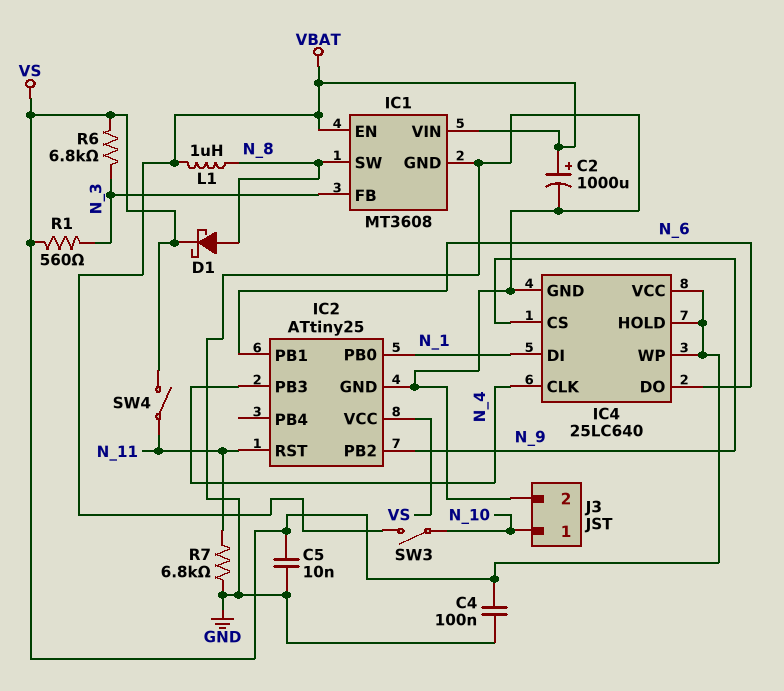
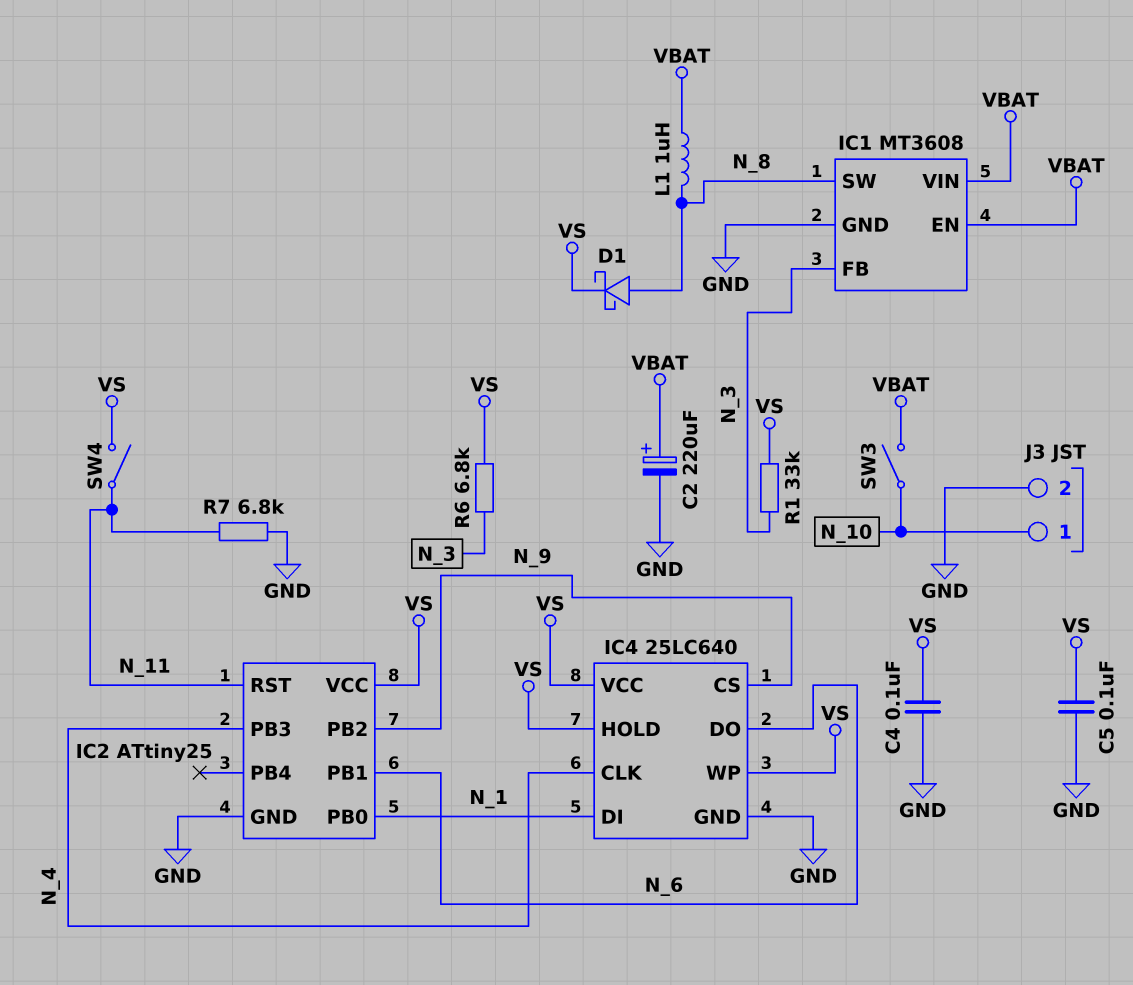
C2: 1000uF (plus VBAT, minus GND) -> 220uF (plus VBAT, minus GND)
C5: 10nF (GND, VS) -> 100nF (GND, VS)
R1: 560 (N_3, VS) -> 33k (N_3, VS)

